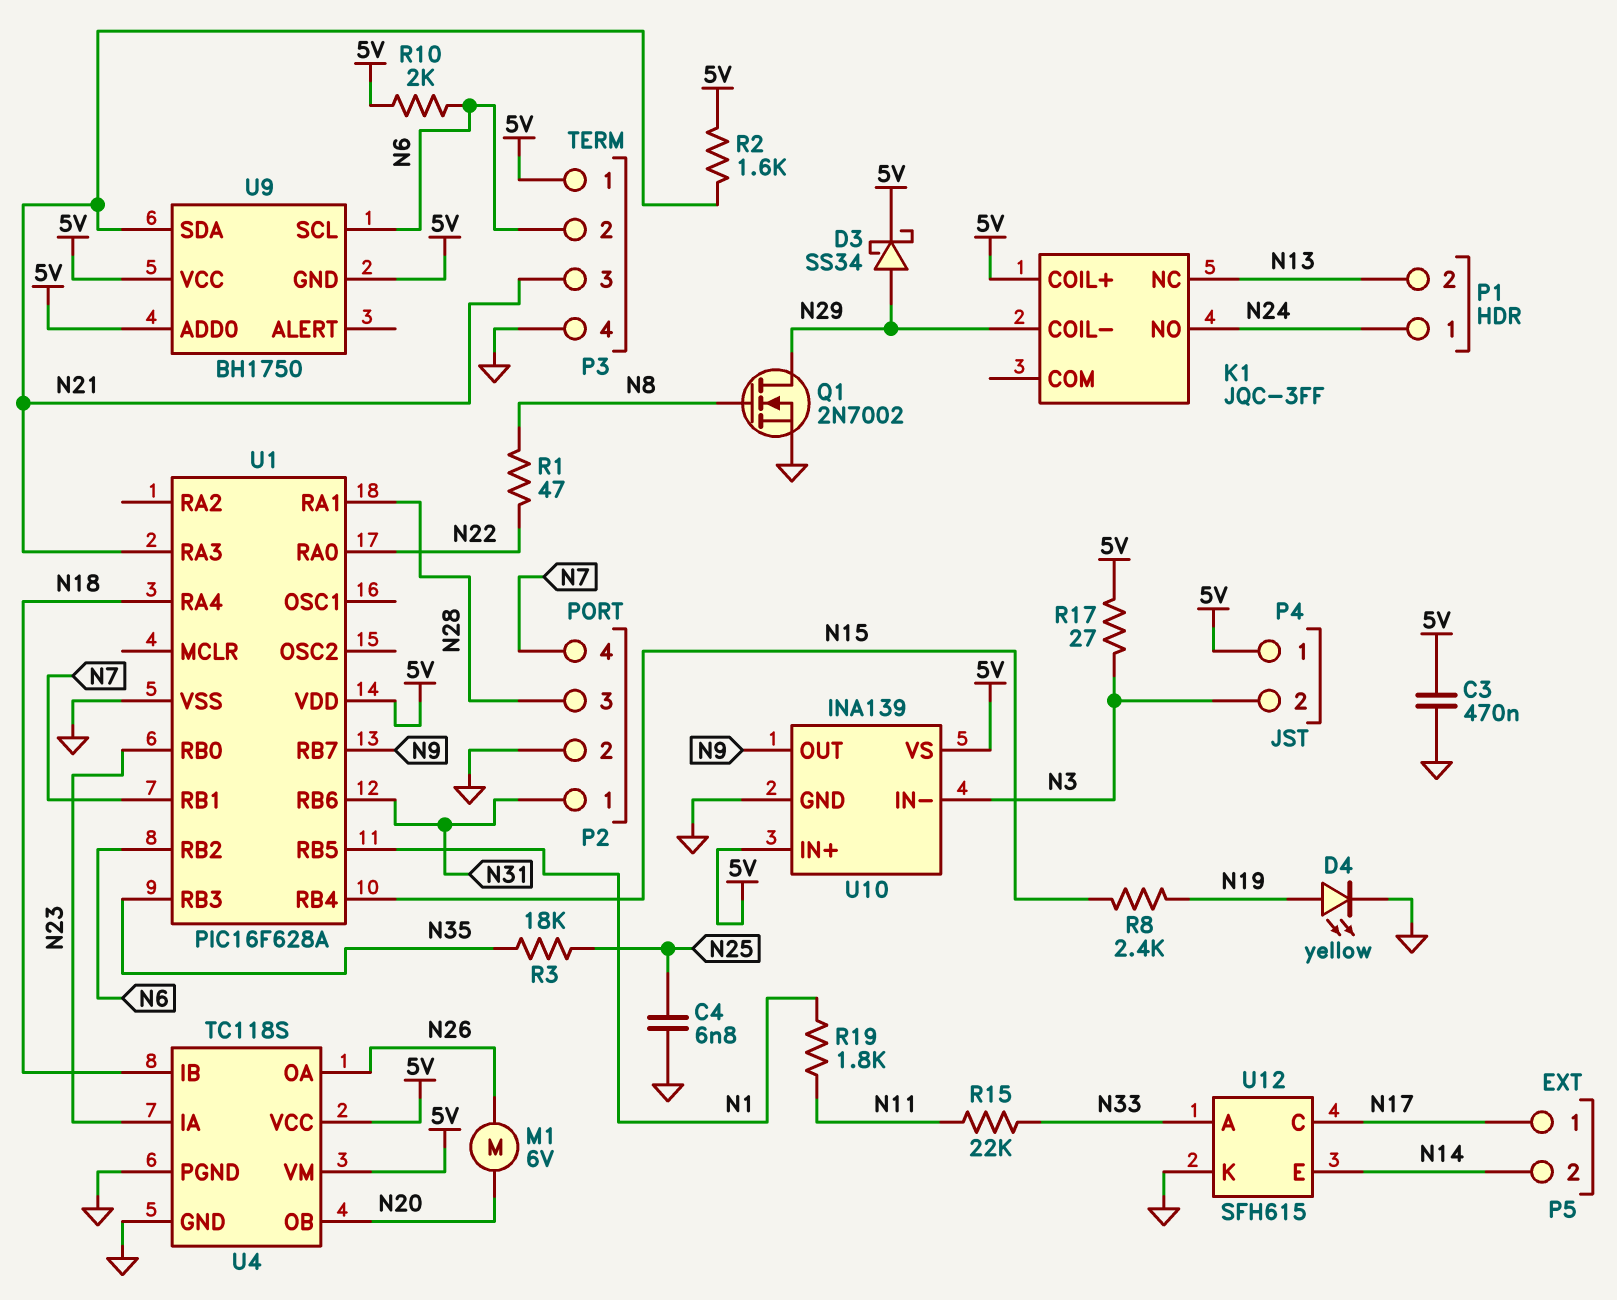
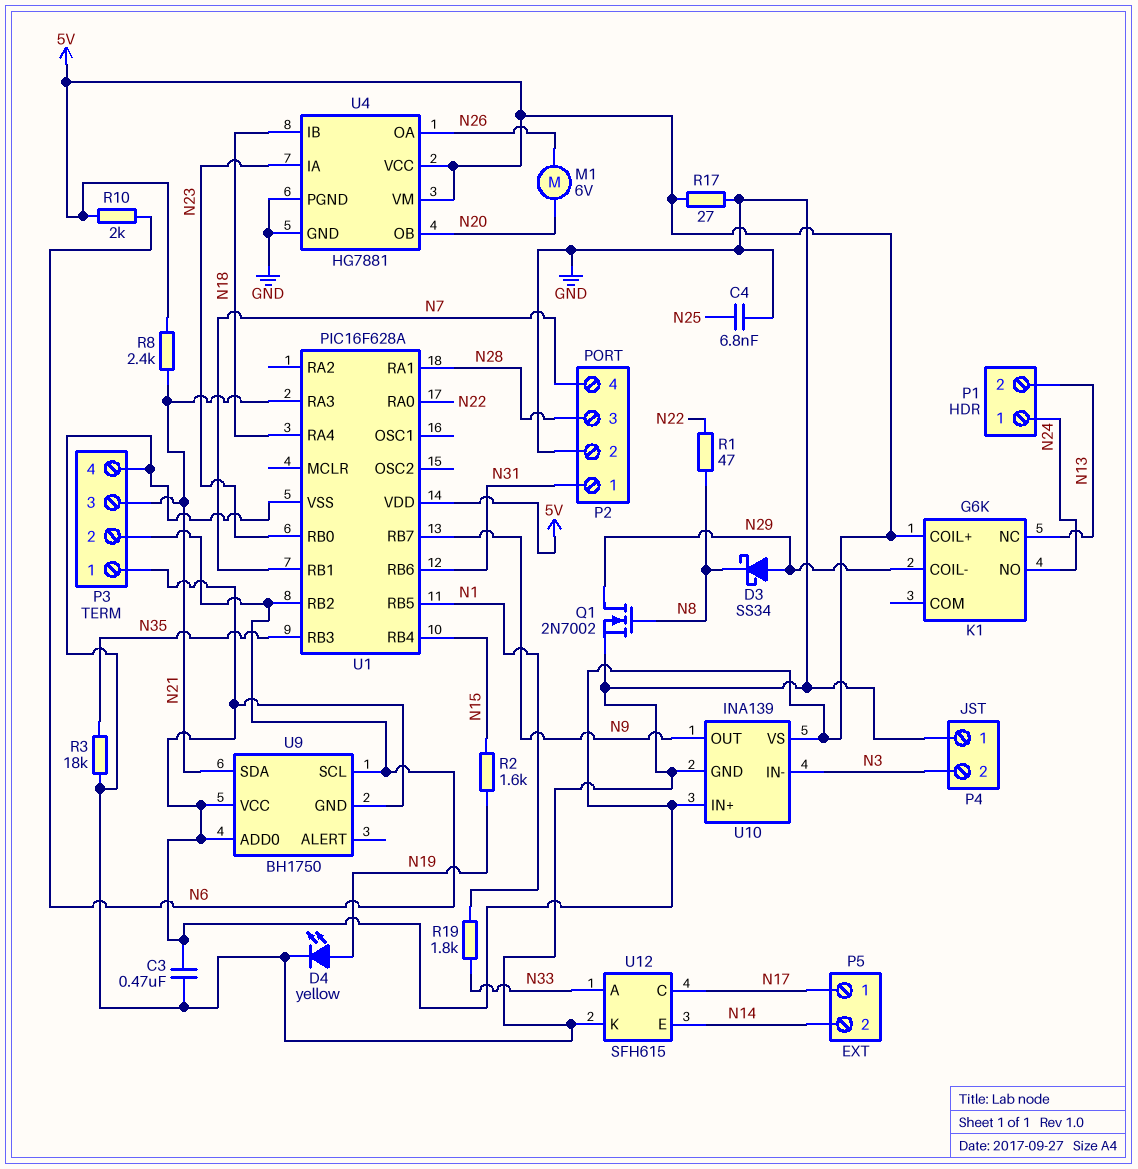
D3: schottky SS34 (A N29, K 5V) -> schottky SS34 (A N29, K N8)
K1: JQC-3FF -> G6K
P4 pin 1: 5V -> GND
R2: 1.6k (5V, N21) -> 1.6k (N15, N19)
R3: 18k (N25, N35) -> 18k (GND, N35)
R8: 2.4k (N15, N19) -> 2.4k (5V, N21)
R15: 22k (N11, N33) -> none
R17: 27 (5V, N3) -> 27 (5V, GND)
R19: 1.8k (N1, N11) -> 1.8k (N1, N33)
U4: TC118S -> HG7881

